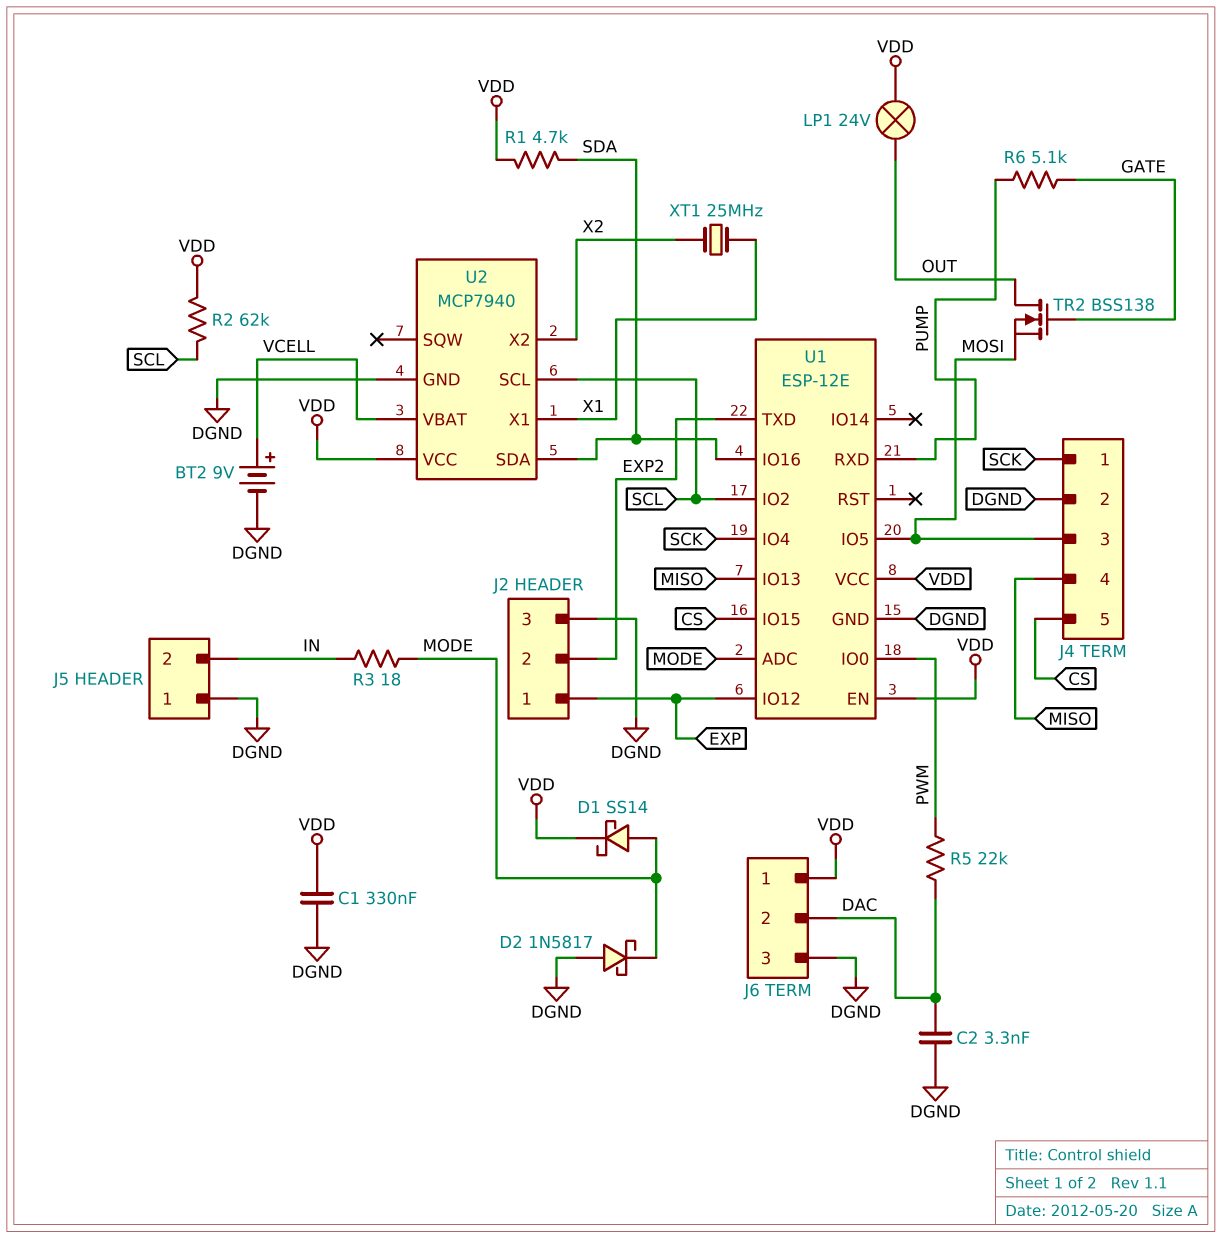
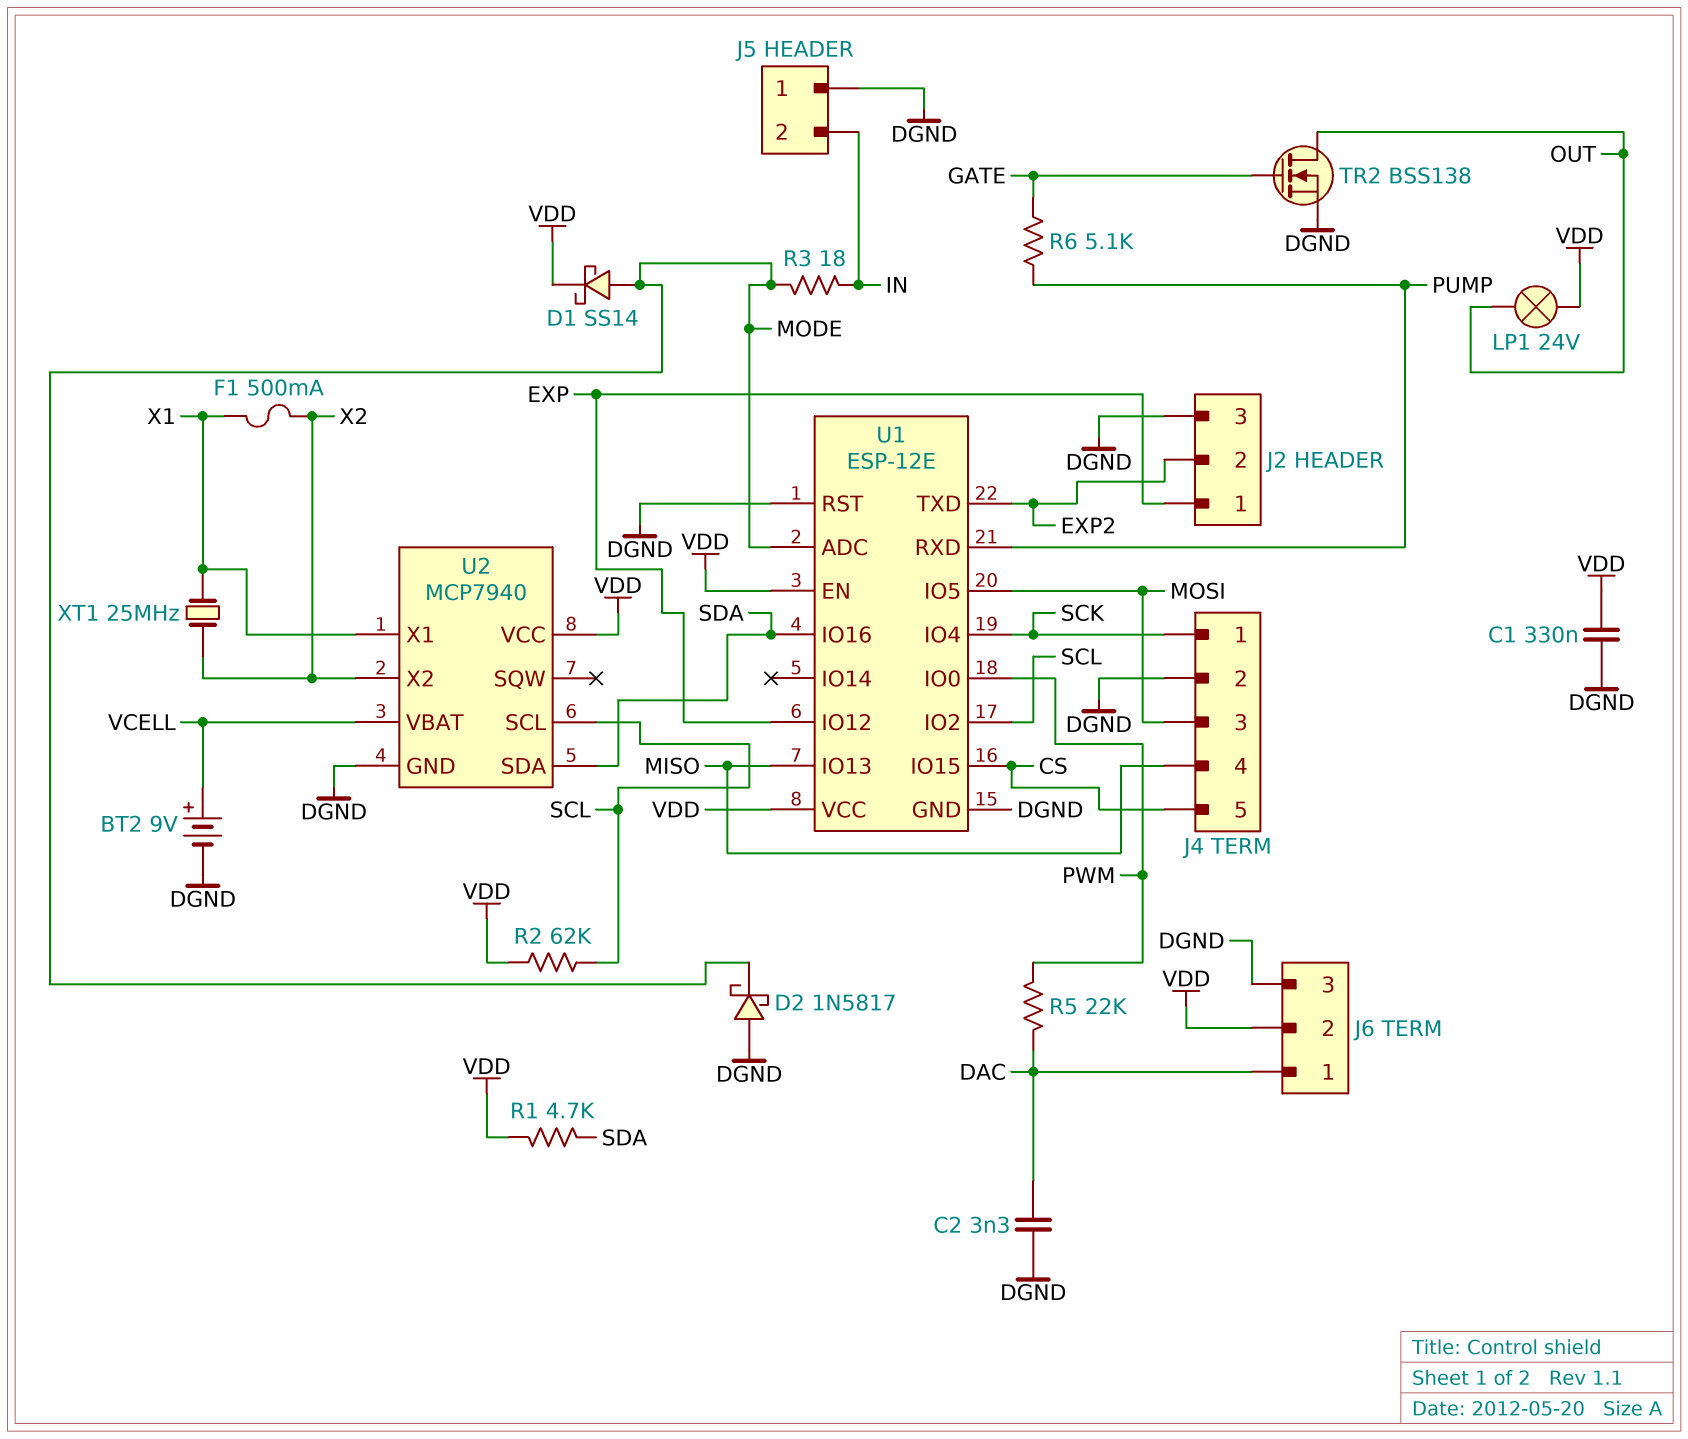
F1: none -> 500mA (X1, X2)
J6 pin 1: VDD -> DAC
J6 pin 2: DAC -> VDD
TR2: NMOS BSS138 (G GATE, D OUT, S MOSI) -> NMOS BSS138 (G GATE, D OUT, S DGND)
U1 pin RST: none -> DGND

